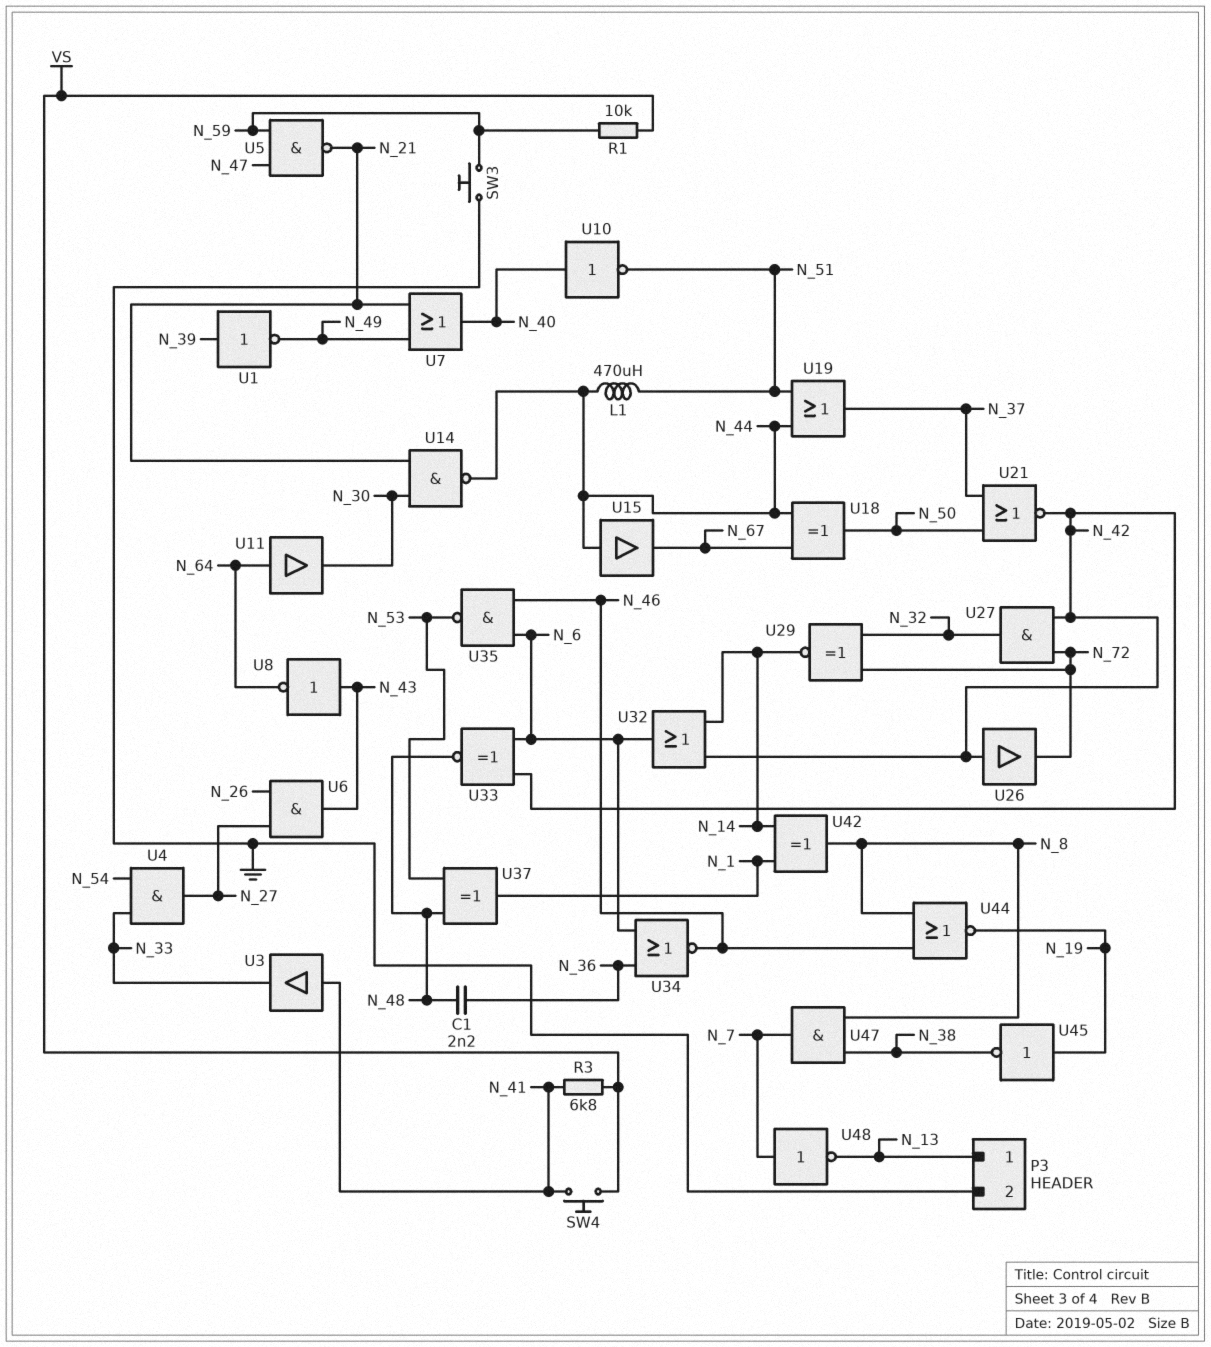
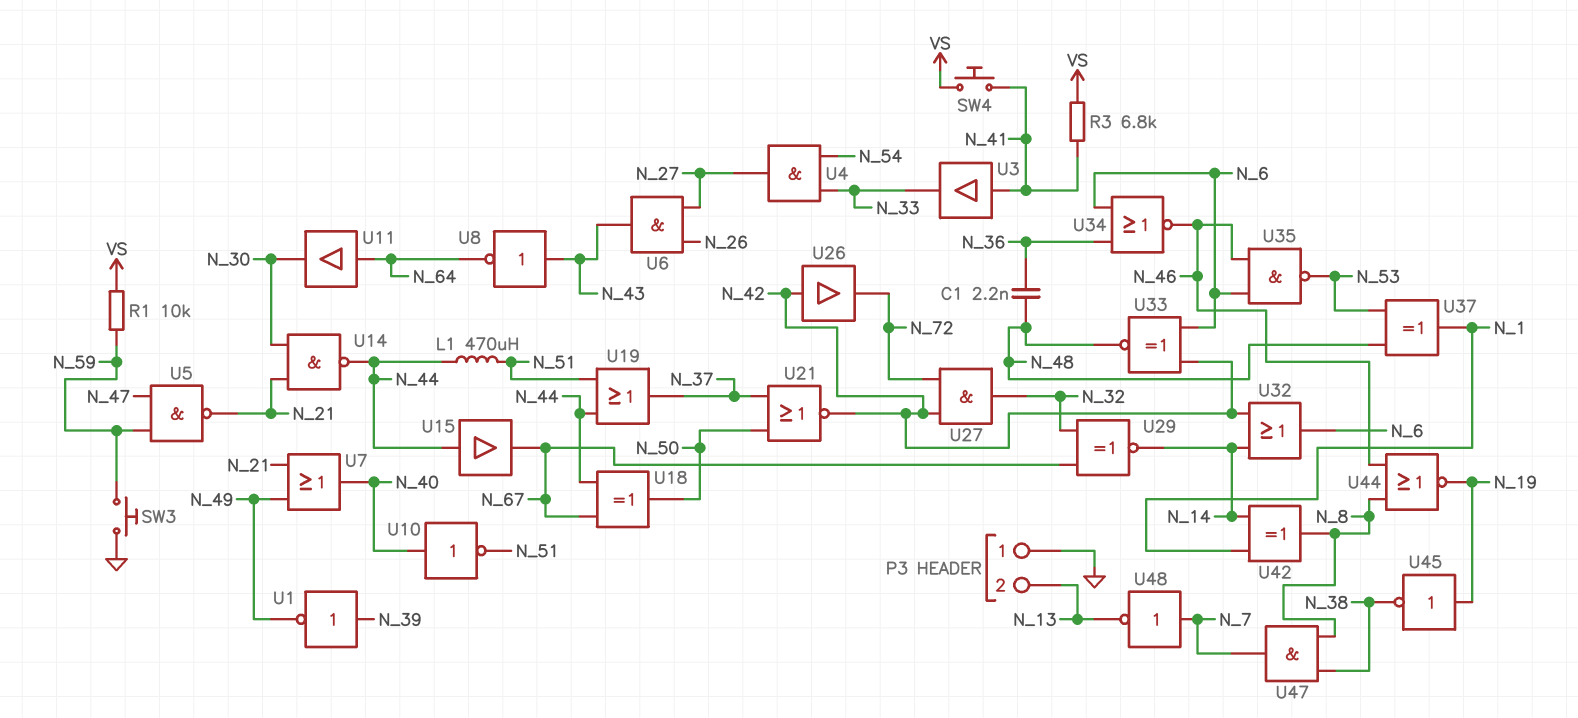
P3 pin 1: N_13 -> GND
P3 pin 2: GND -> N_13
U29: XNOR (in N_32, in N_72, out N_14) -> XNOR (in N_32, in N_67, out N_14)

